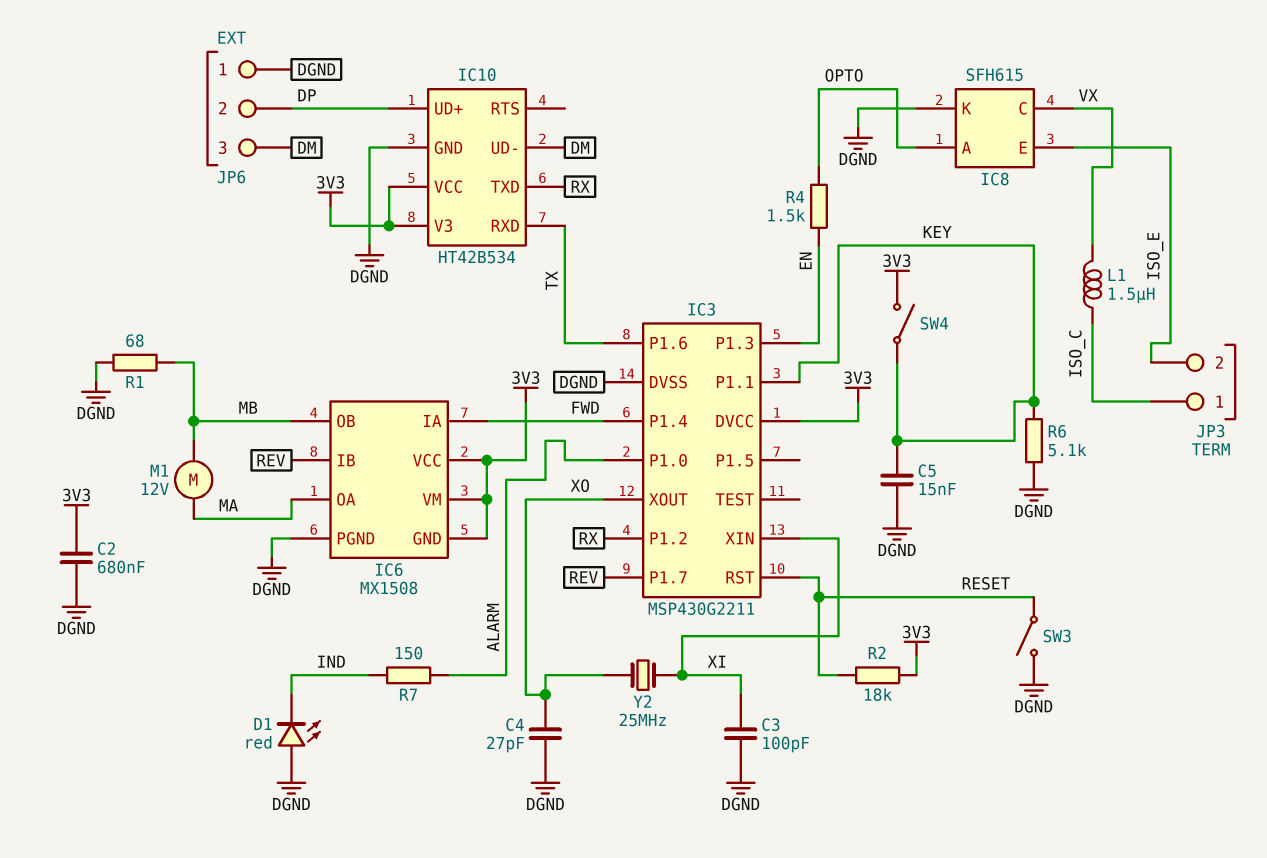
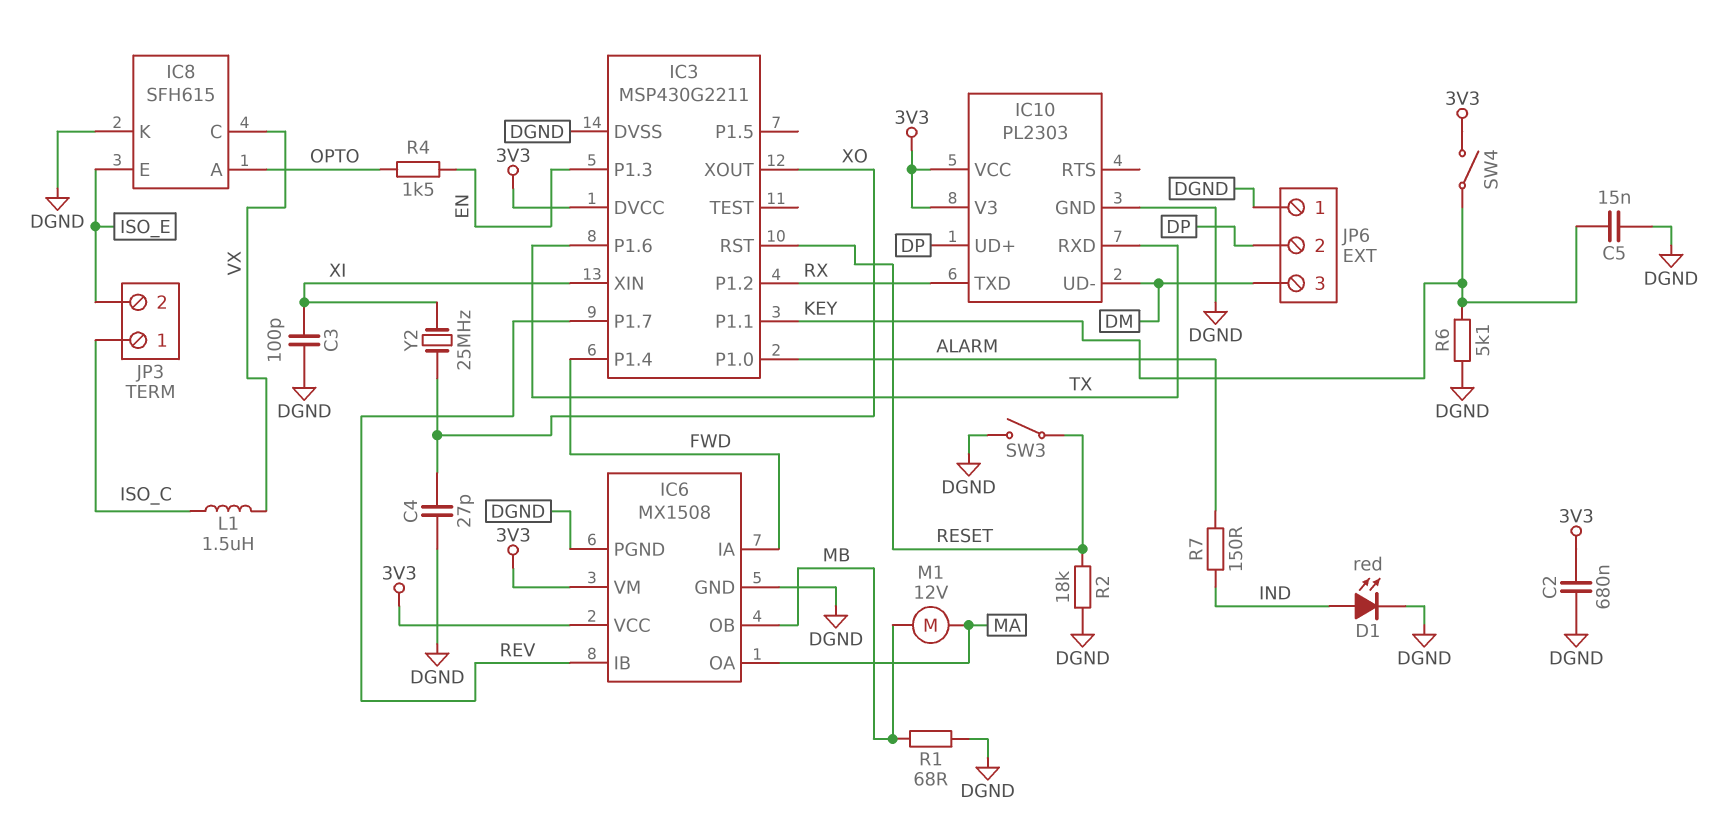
D1: LED red (A DGND, K IND) -> LED red (A IND, K DGND)
IC6 pin GND: 3V3 -> DGND
IC10: HT42B534 -> PL2303
R2: 18k (3V3, RESET) -> 18k (DGND, RESET)

